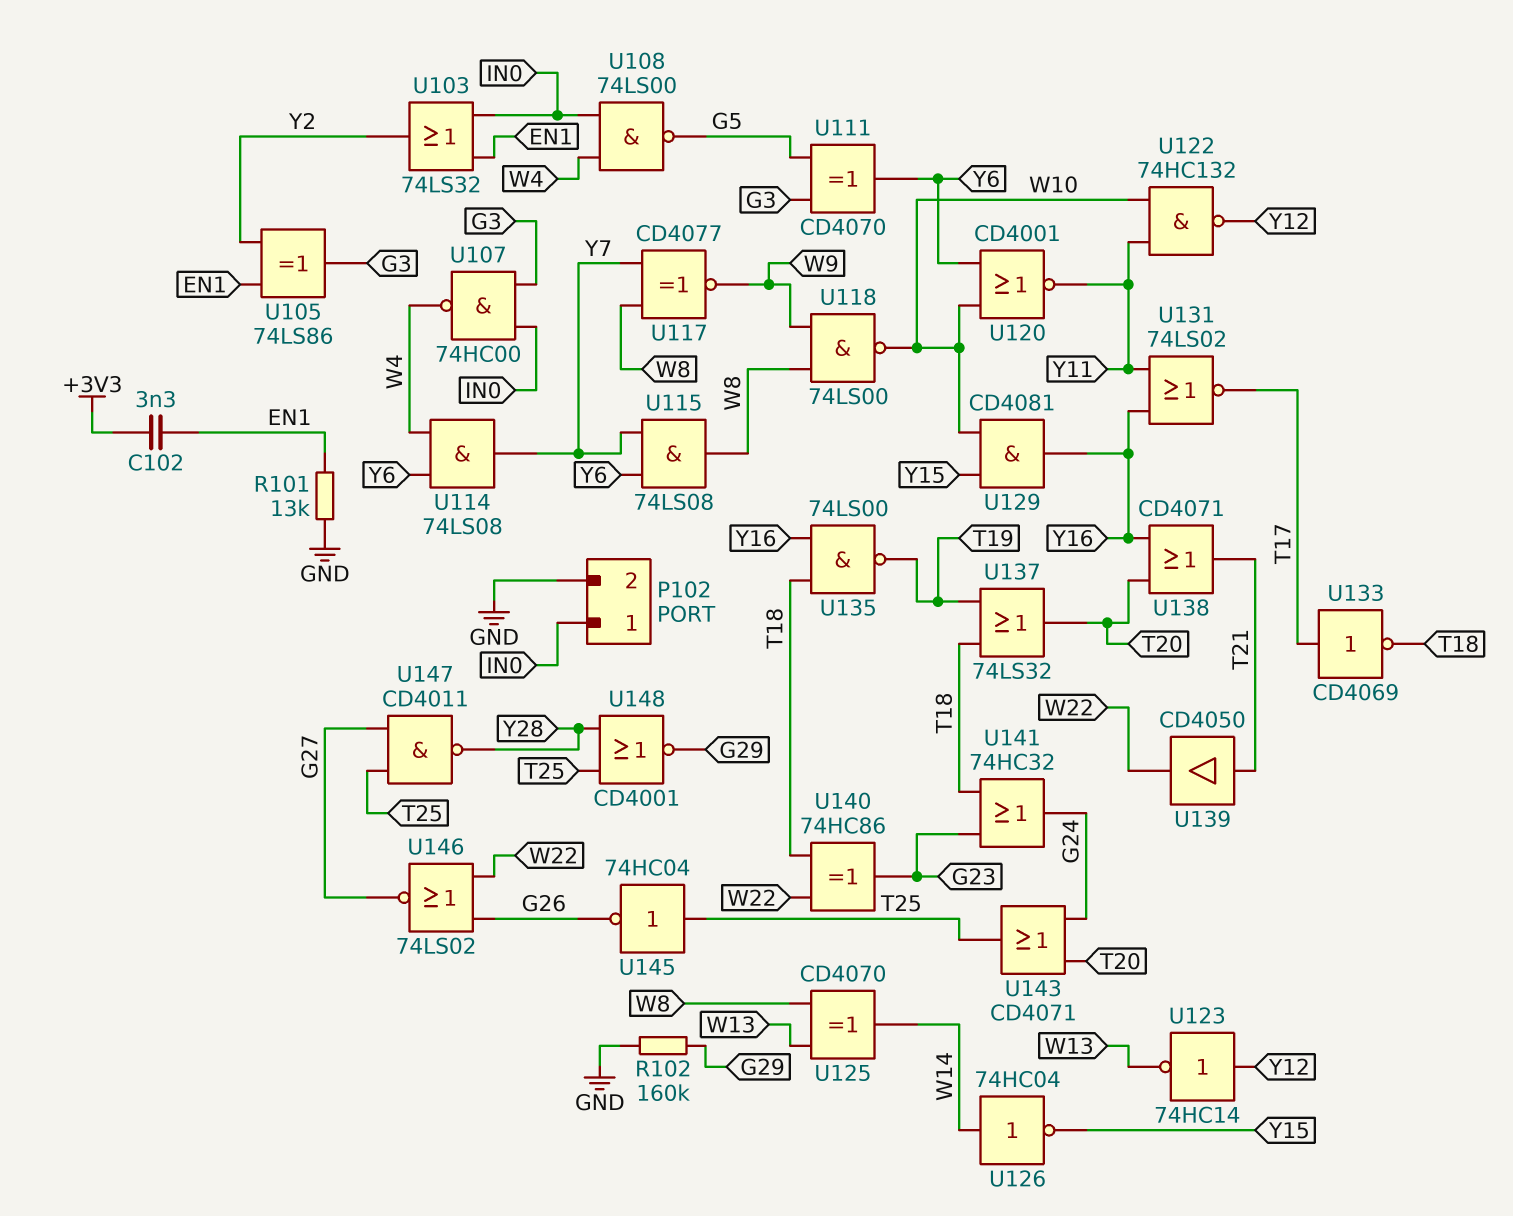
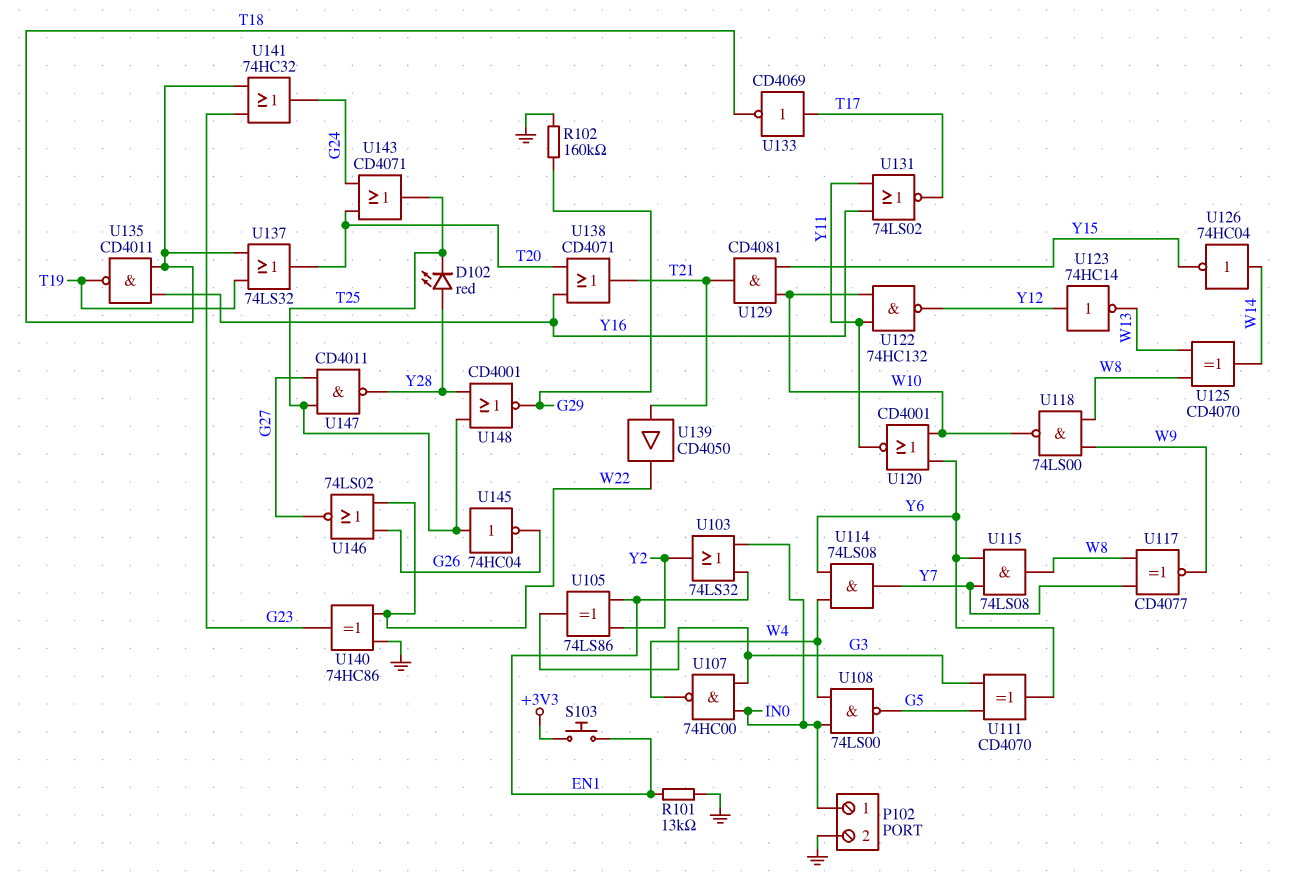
C102: 3.3nF (+3V3, EN1) -> none
D102: none -> LED red (A Y28, K T25)
S103: none -> button (+3V3, EN1)
U129: AND CD4081 (in W10, in Y15, out Y16) -> AND CD4081 (in W10, in Y15, out T21)
U135: NAND 74LS00 (in T18, in Y16, out T19) -> NAND CD4011 (in T18, in Y16, out T19)
U140: XOR 74HC86 (in T18, in W22, out G23) -> XOR 74HC86 (in GND, in W22, out G23)

